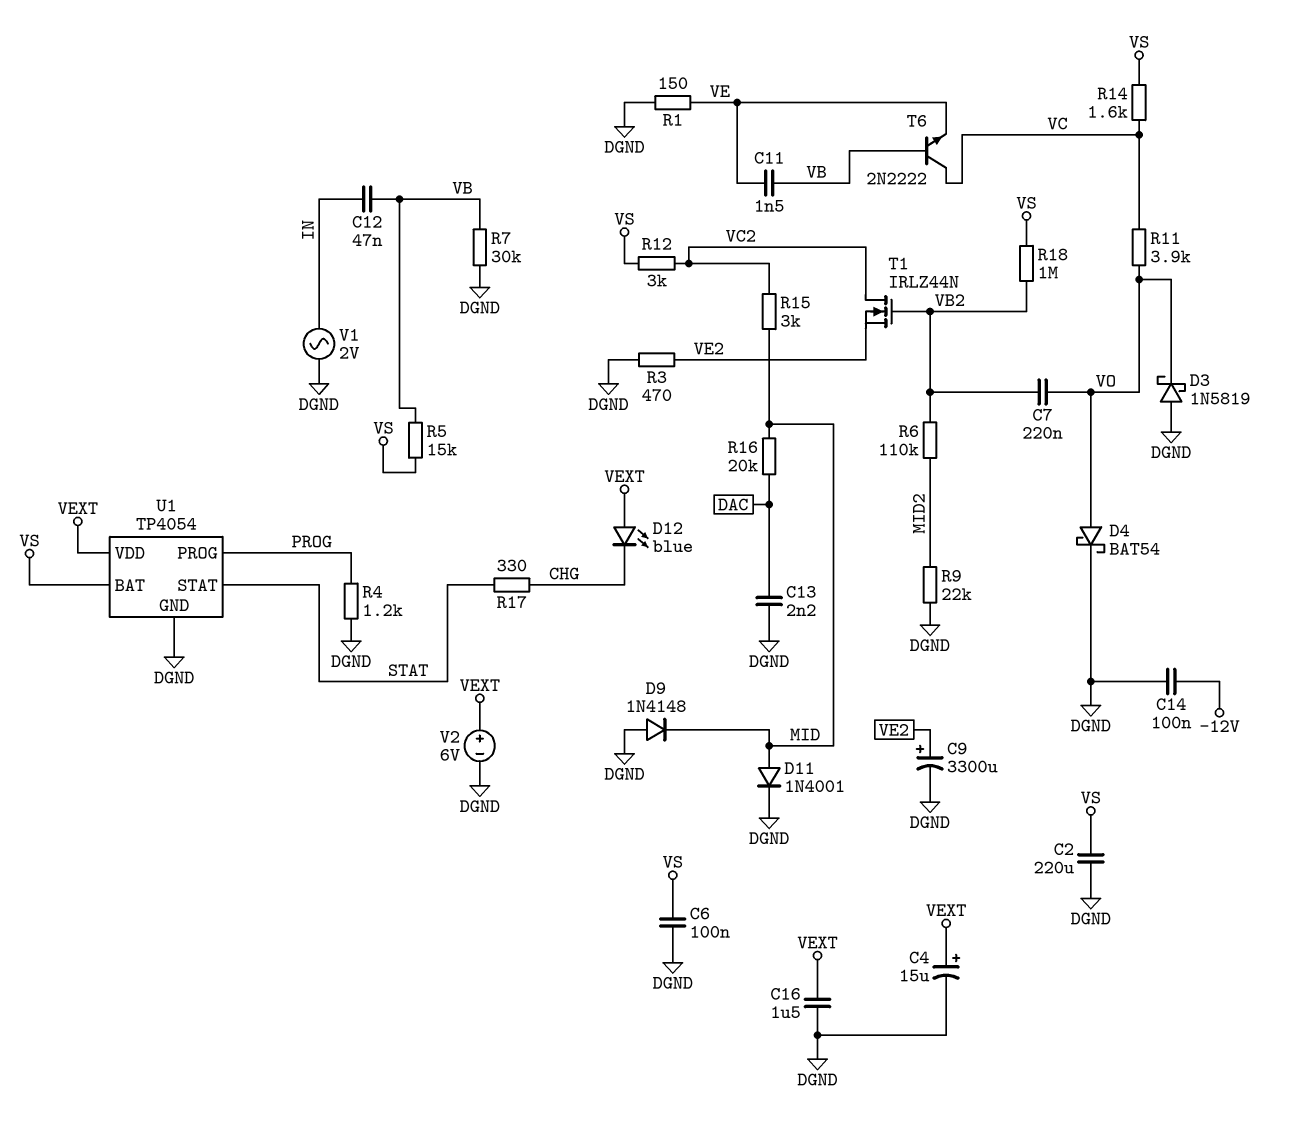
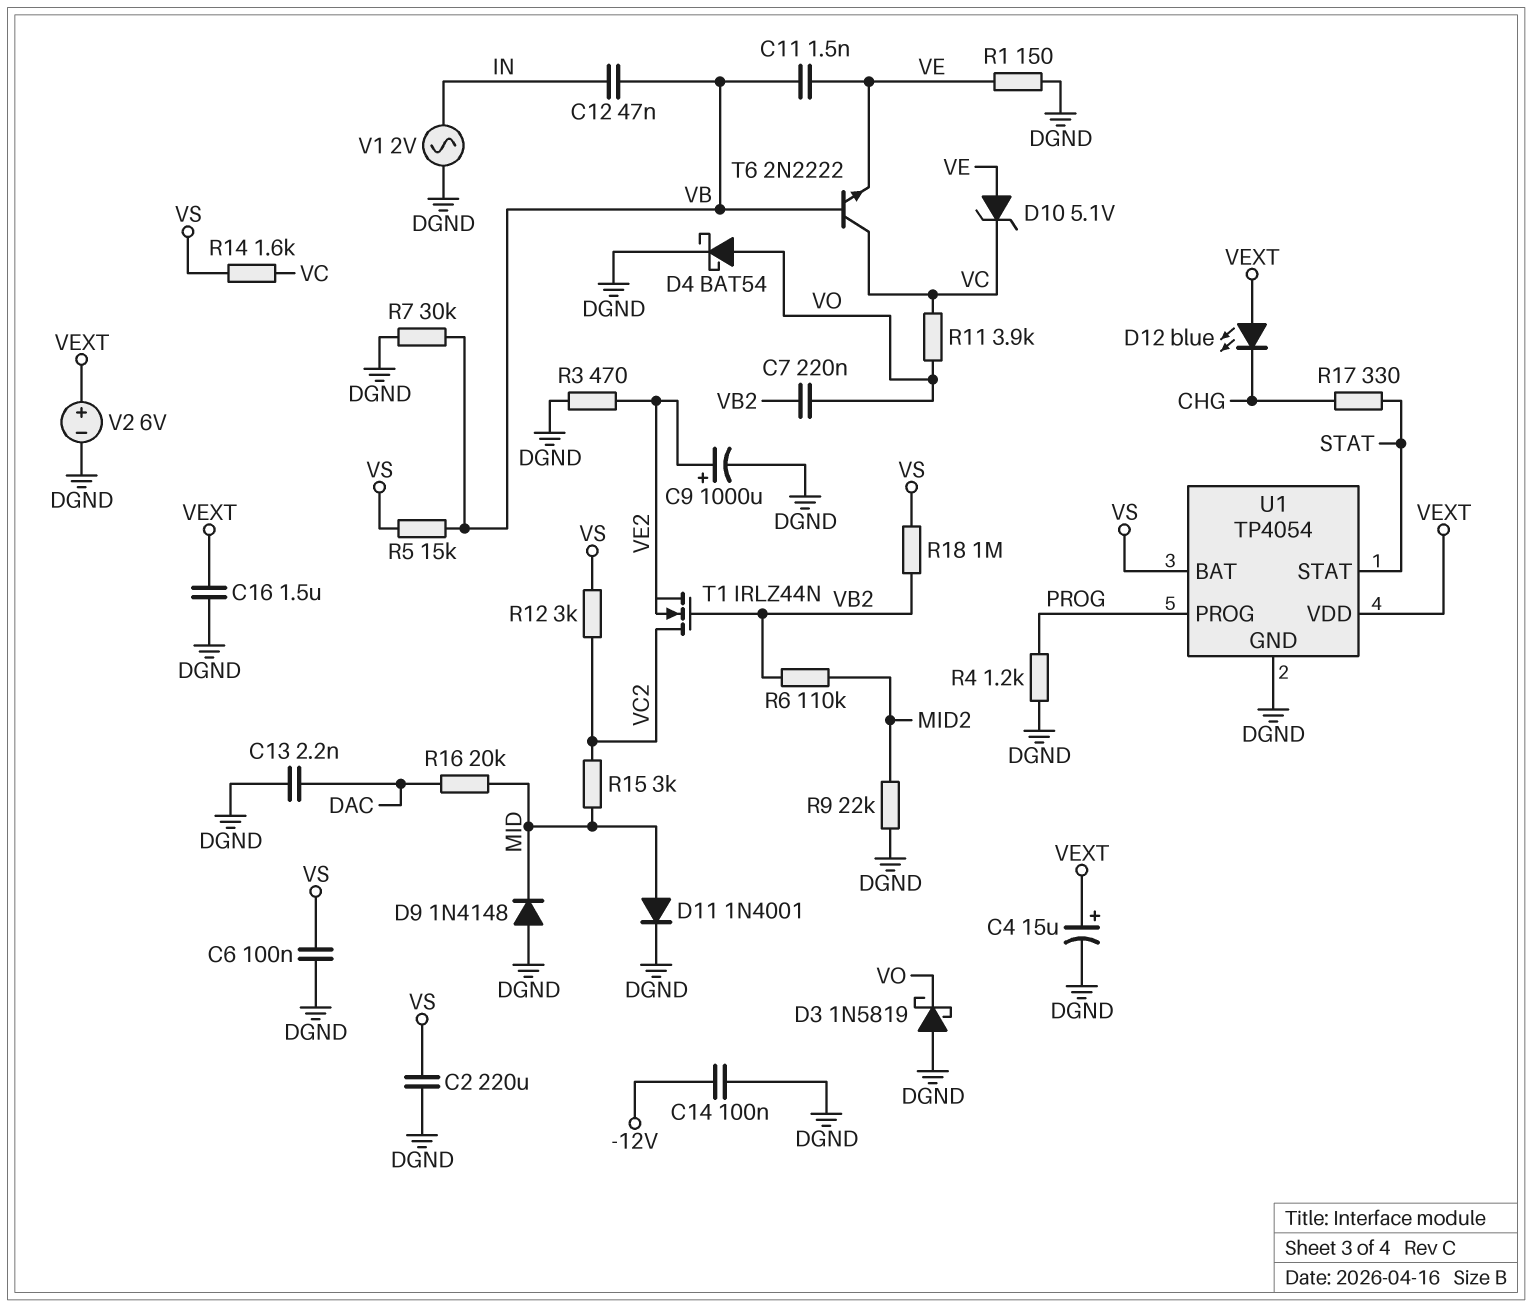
C9: 3300uF (plus VE2, minus DGND) -> 1000uF (plus VE2, minus DGND)
D10: none -> zener 5.1V (A VE, K VC)

